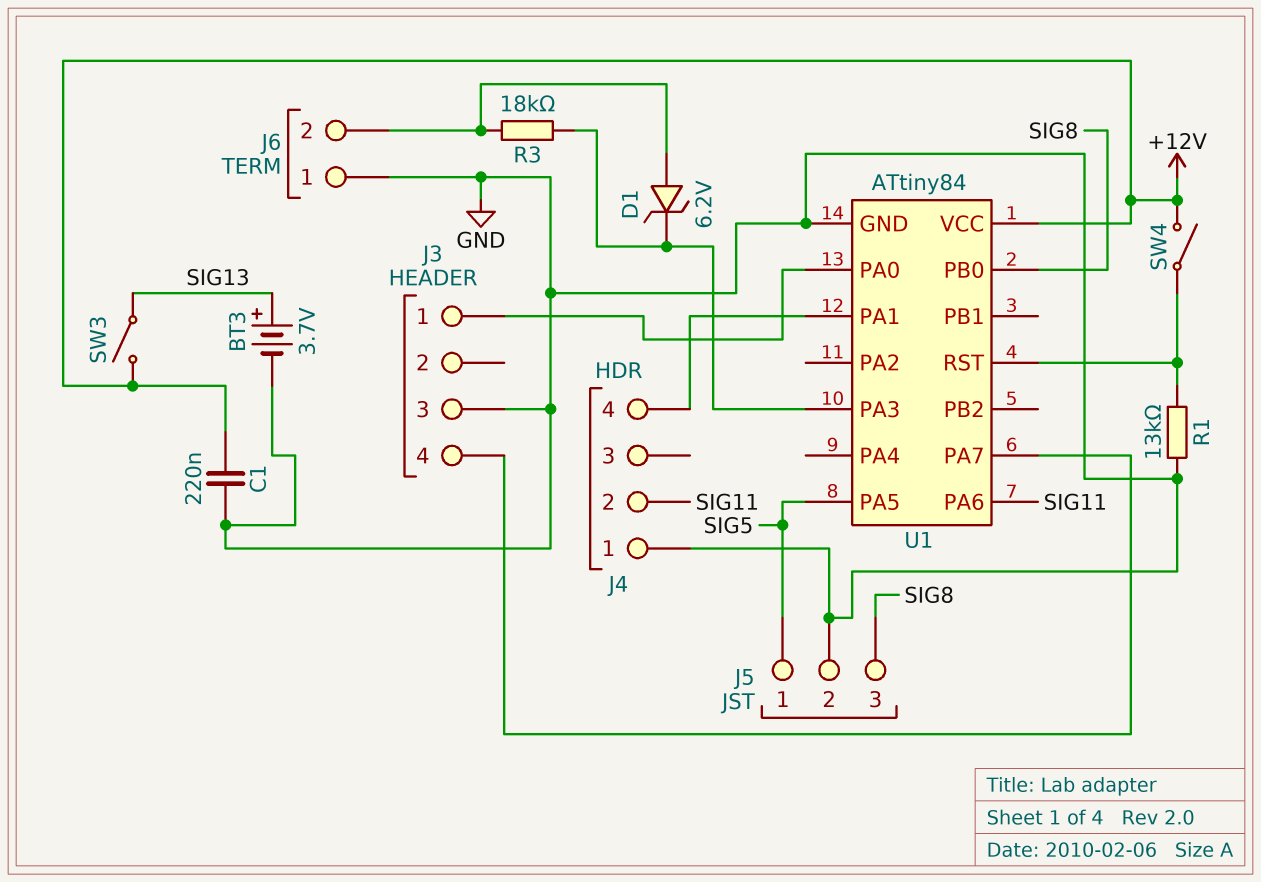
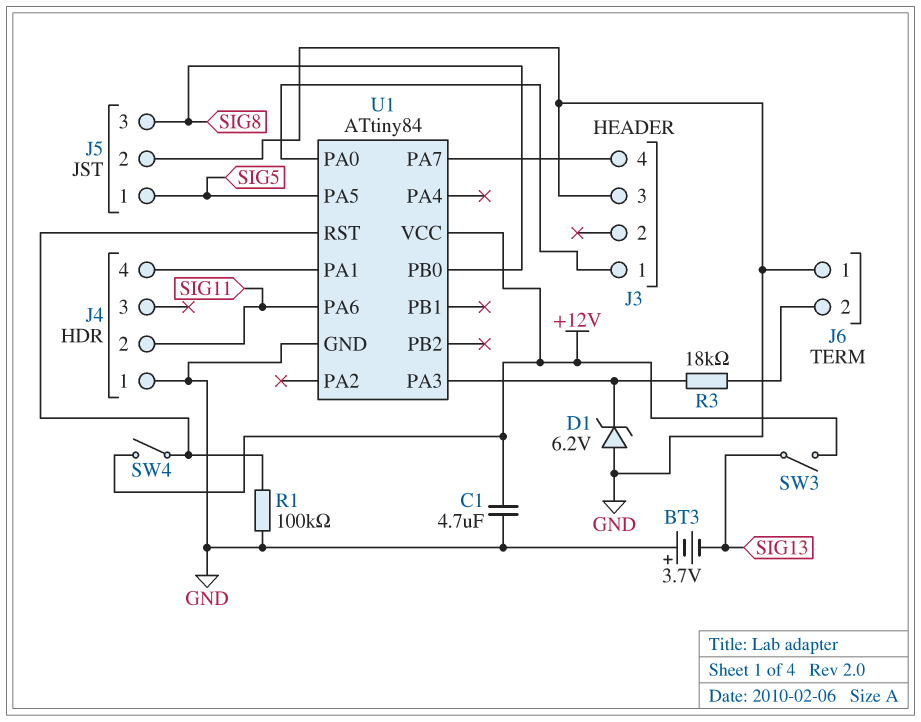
BT3: 3.7V (plus SIG13, minus GND) -> 3.7V (plus GND, minus SIG13)
C1: 220nF (+12V, GND) -> 4.7uF (+12V, GND)
D1: zener 6.2V (A J6/2, K U1/PA3) -> zener 6.2V (A GND, K U1/PA3)
R1: 13k (GND, U1/RST) -> 100k (GND, U1/RST)

